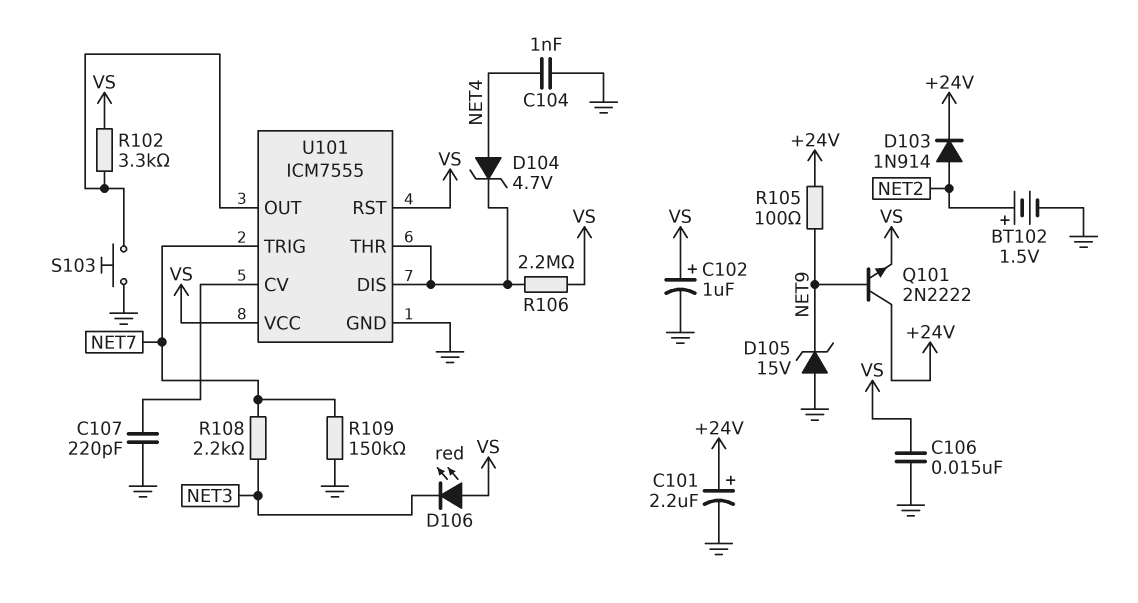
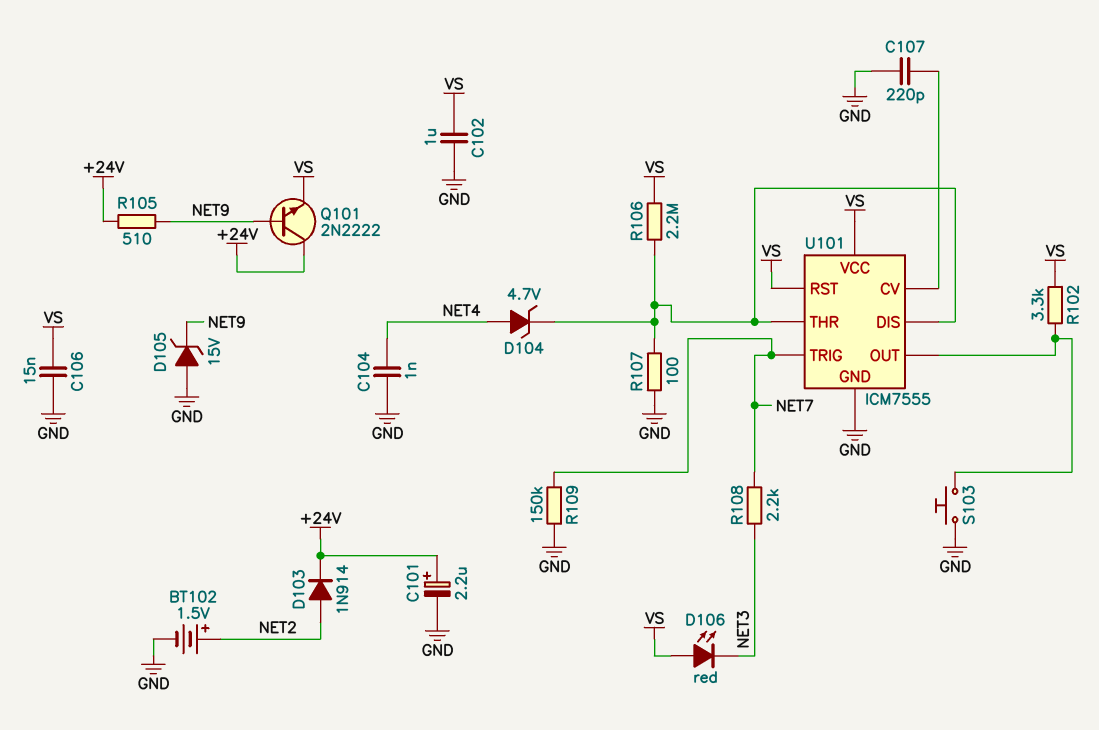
C102: 1uF (plus VS, minus GND) -> 1uF (GND, VS)
R105: 100 (+24V, NET9) -> 510 (+24V, NET9)
R107: none -> 100 (GND, U101/DIS)

